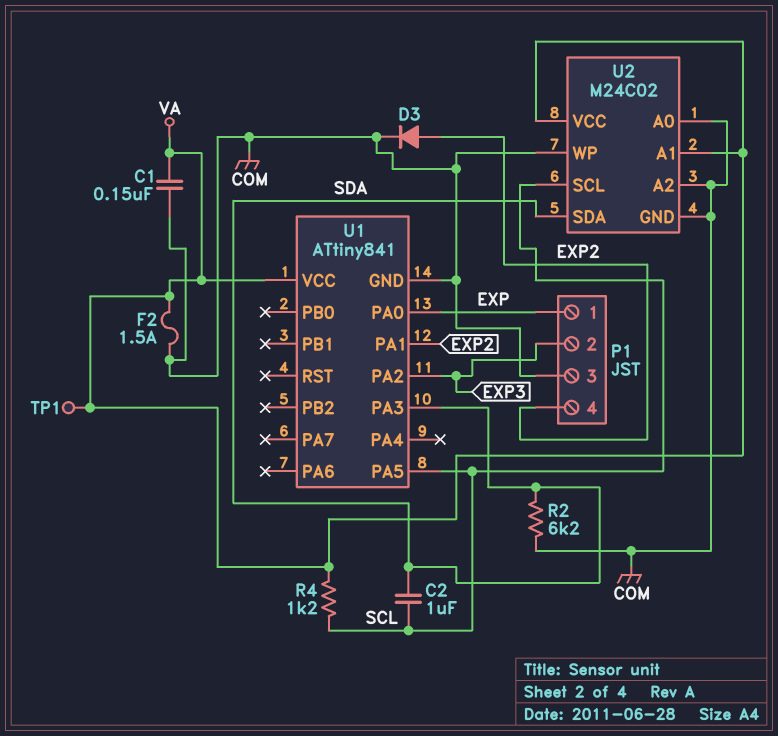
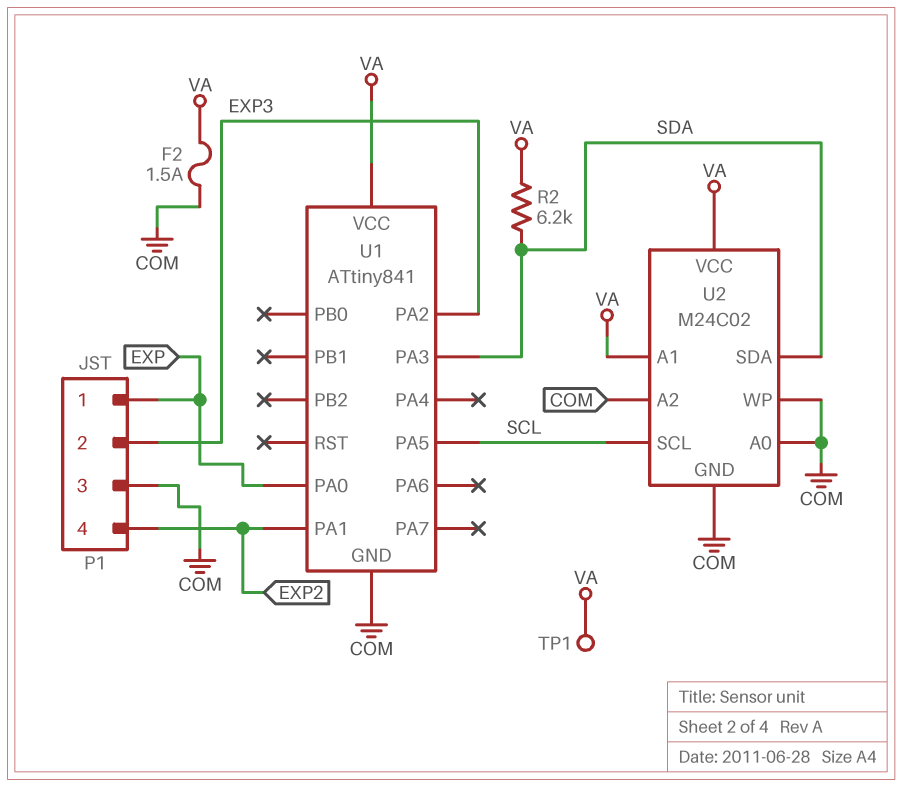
C1: 150nF (COM, VA) -> none
C2: 1uF (SCL, SDA) -> none
D3: diode (A EXP2, K COM) -> none
R2: 6.2k (COM, SDA) -> 6.2k (SDA, VA)
R4: 1.2k (SCL, VA) -> none

